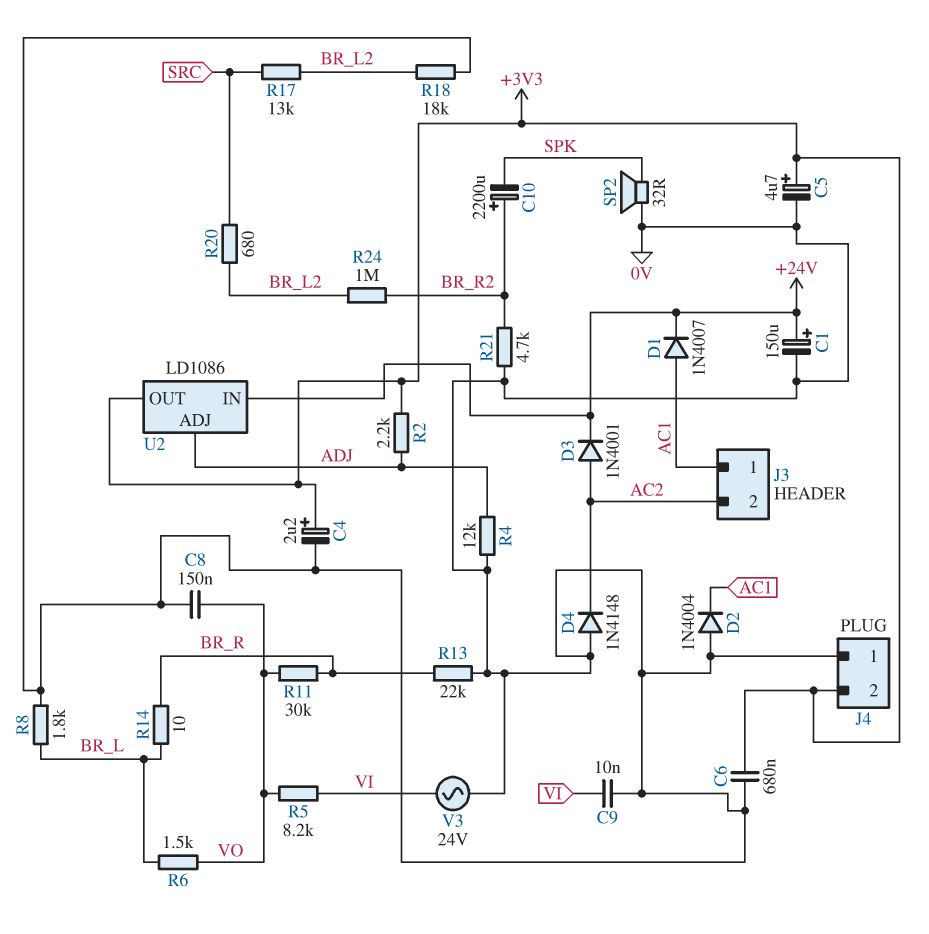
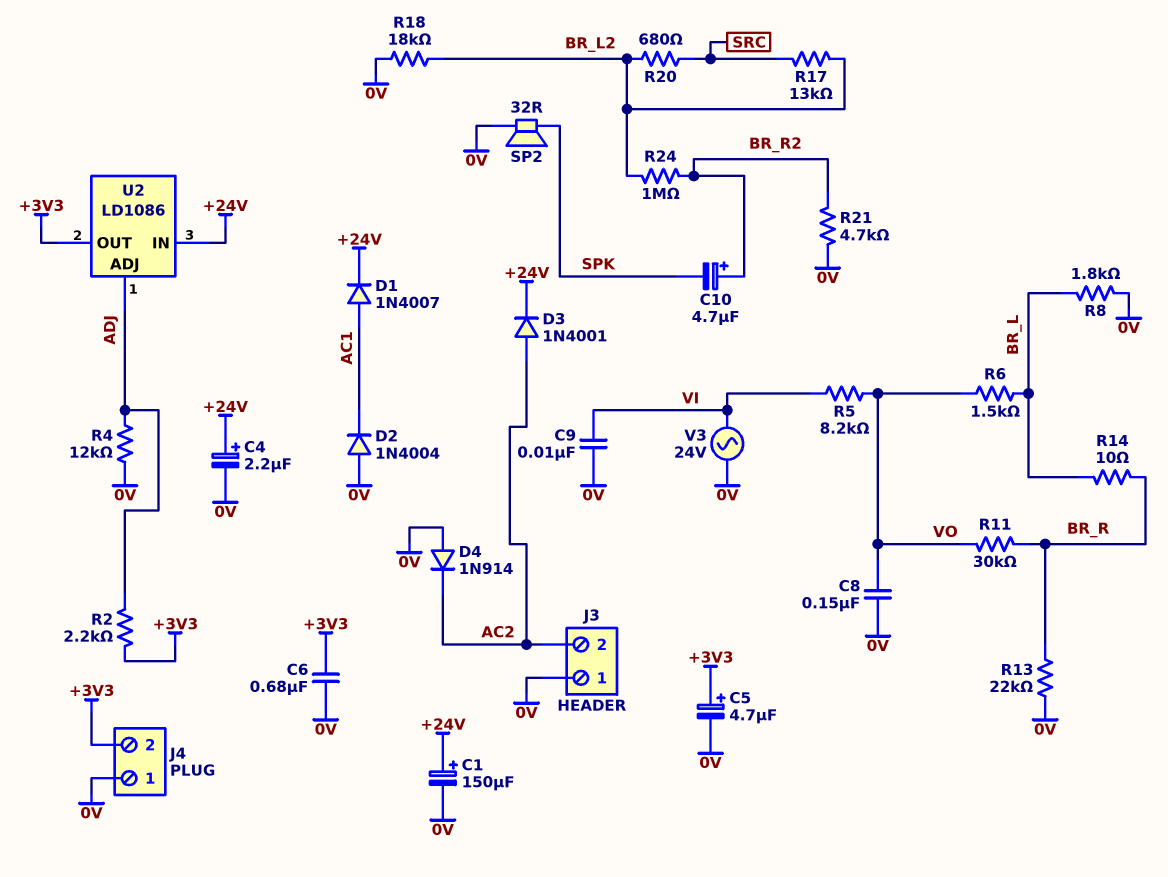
C4: 2.2uF (plus +3V3, minus 0V) -> 2.2uF (plus +24V, minus 0V)
C10: 2200uF (plus BR_R2, minus SPK) -> 4.7uF (plus BR_R2, minus SPK)
D4: diode 1N4148 (A 0V, K AC2) -> diode 1N914 (A 0V, K AC2)
J3 pin 1: AC1 -> 0V

